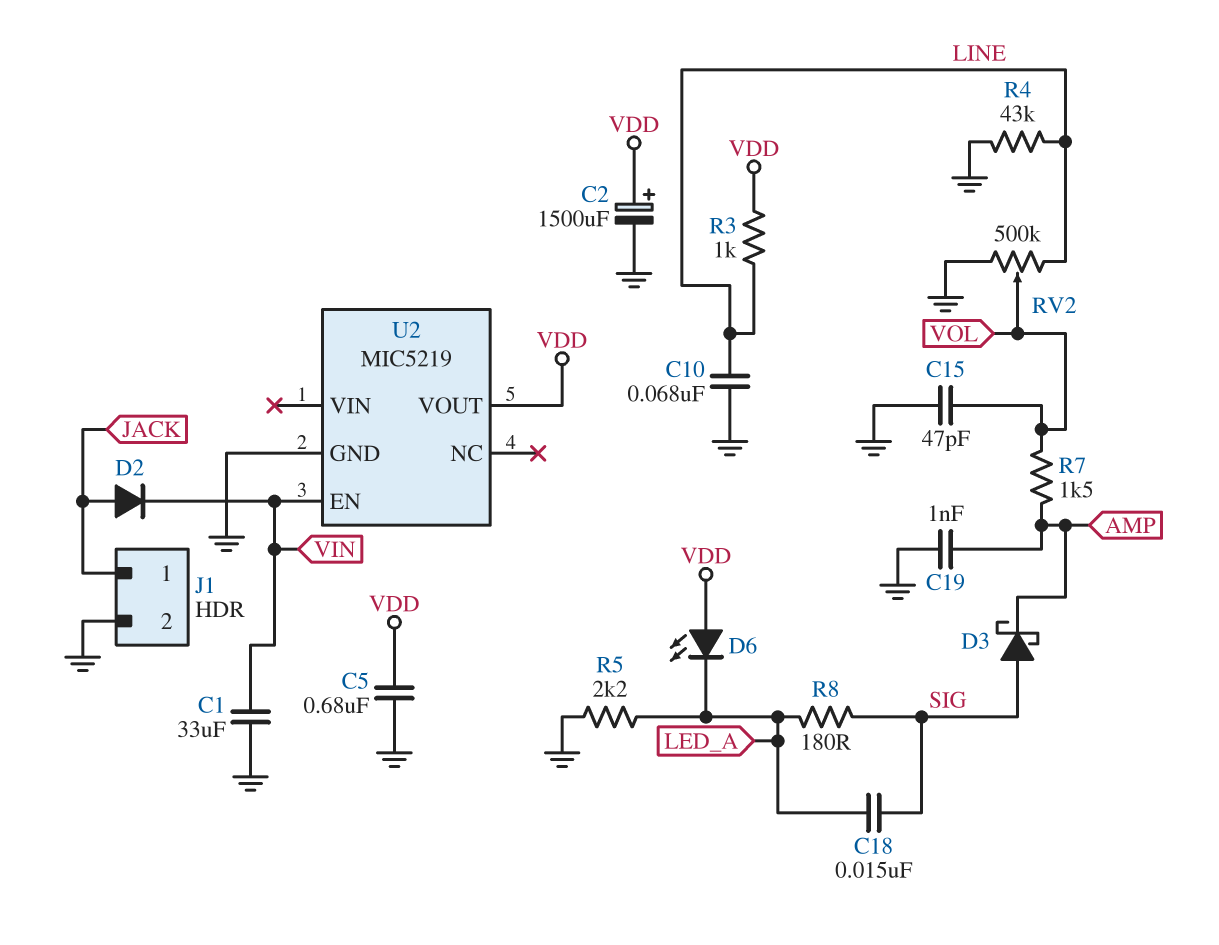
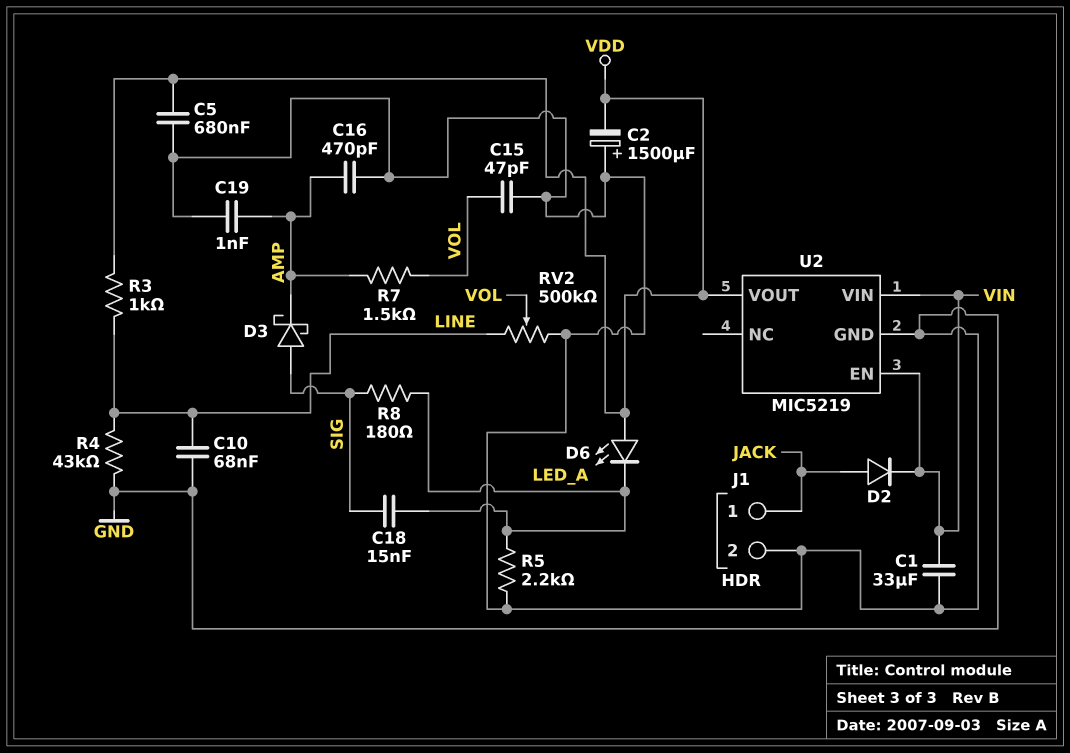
C2: 1500uF (plus VDD, minus GND) -> 1500uF (plus GND, minus VDD)
C16: none -> 470pF (AMP, GND)
U2 pin VIN: none -> VIN

